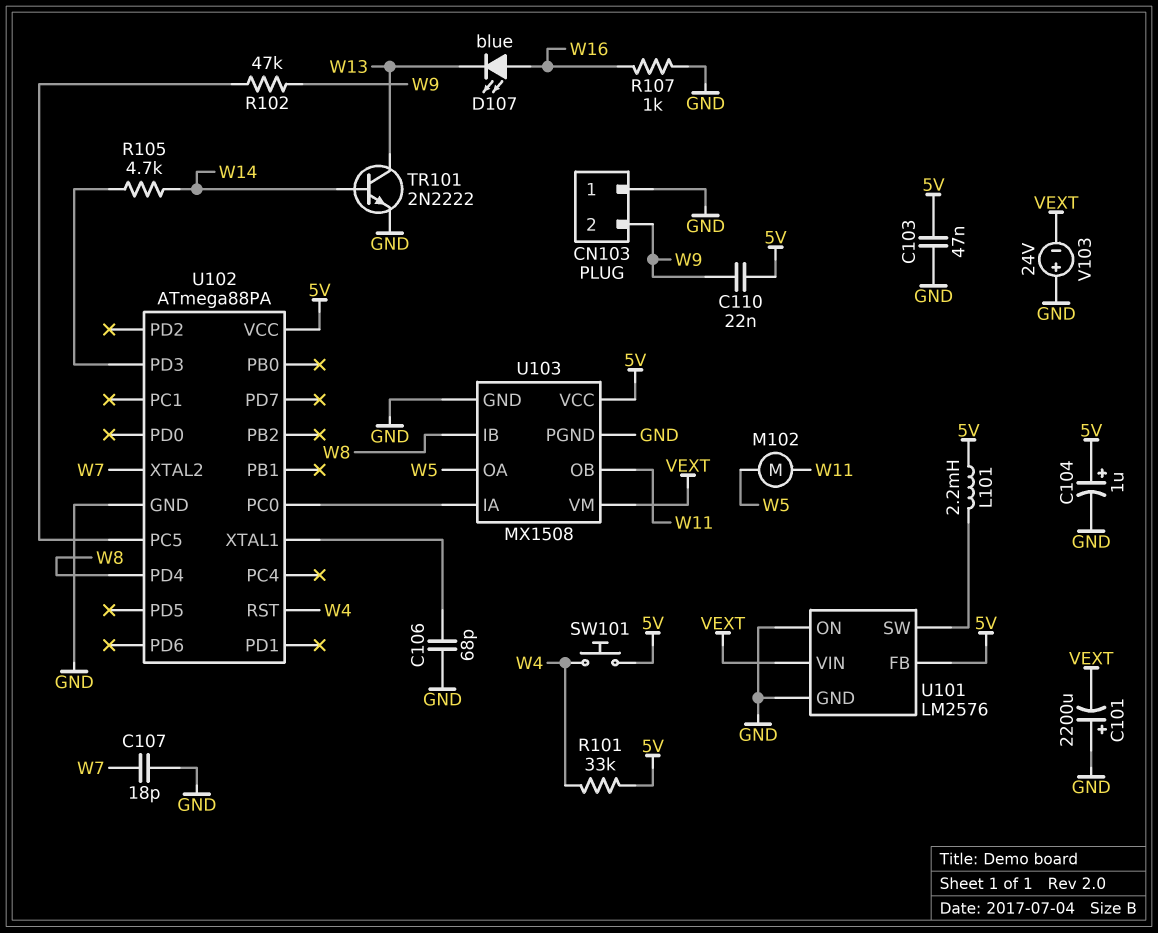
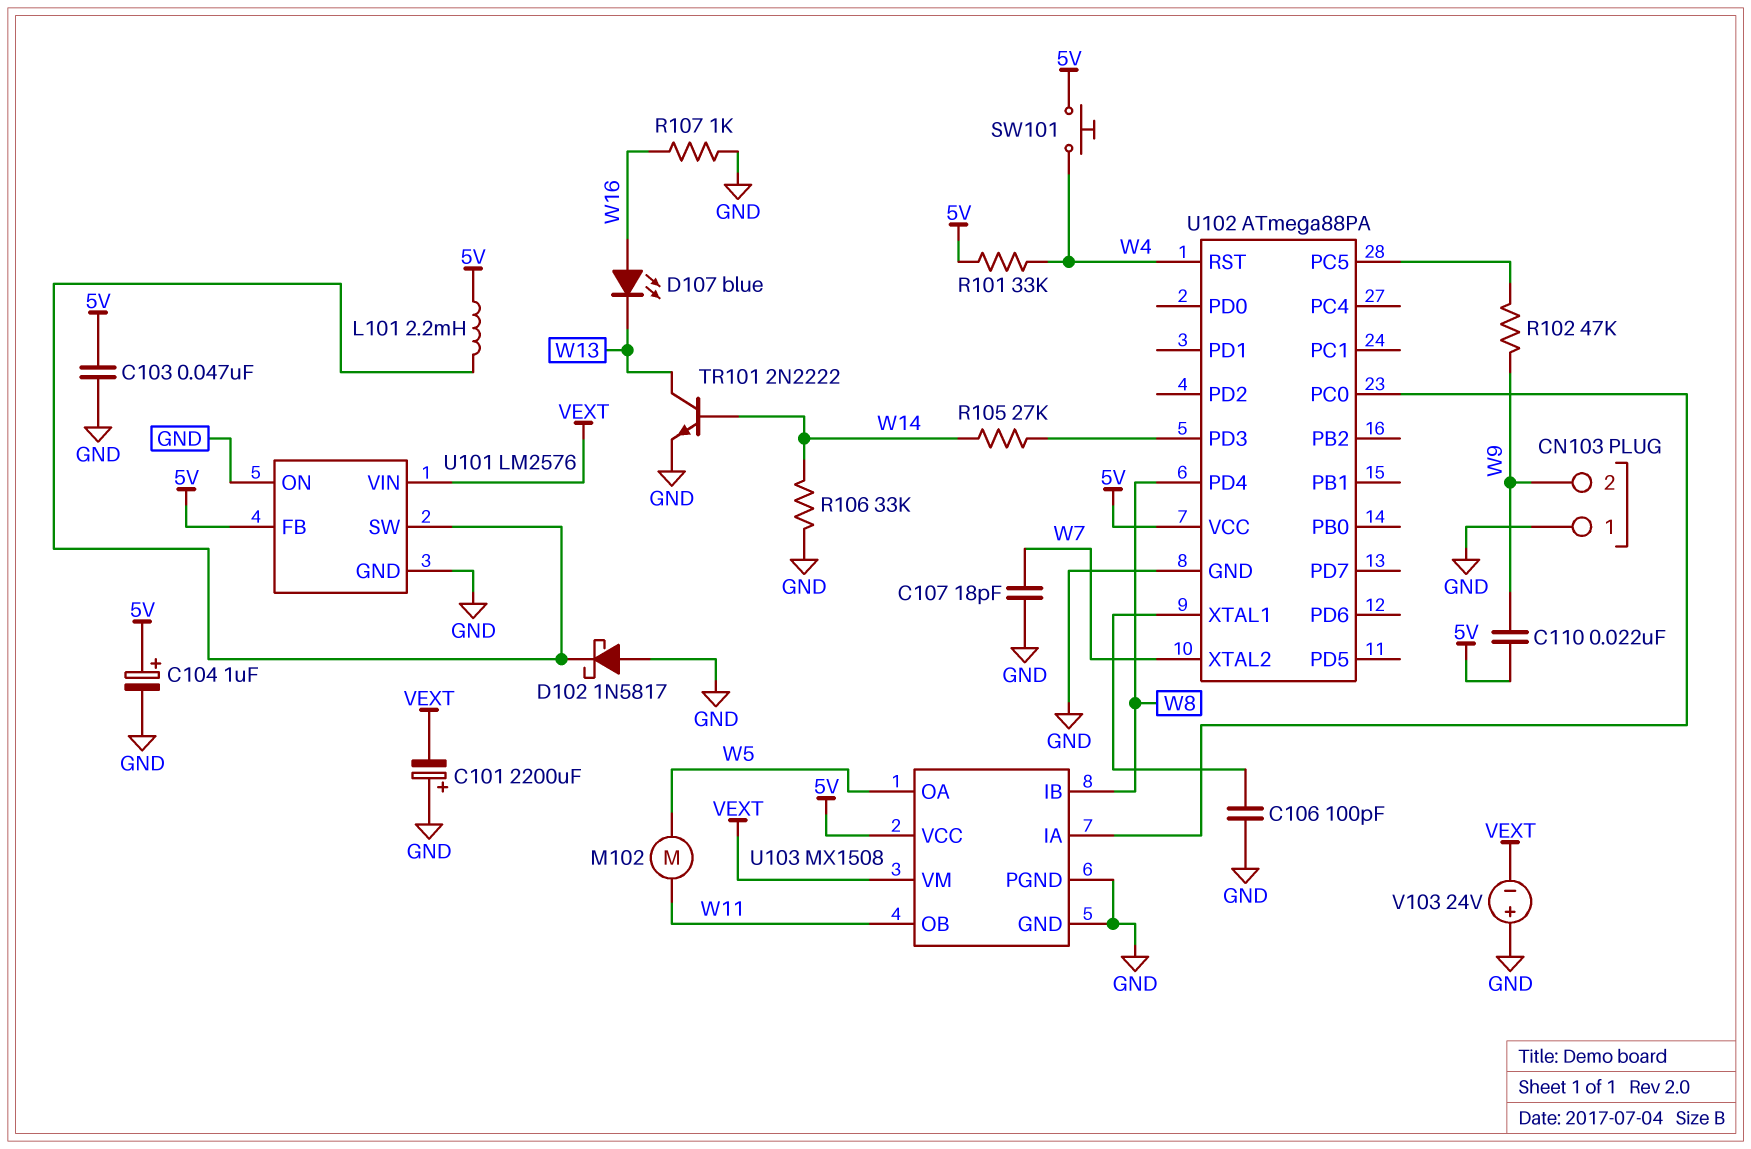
C106: 68pF (GND, U102/XTAL1) -> 100pF (GND, U102/XTAL1)
D102: none -> schottky 1N5817 (A GND, K U101/SW)
R105: 4.7k (U102/PD3, W14) -> 27k (U102/PD3, W14)
R106: none -> 33k (GND, W14)

